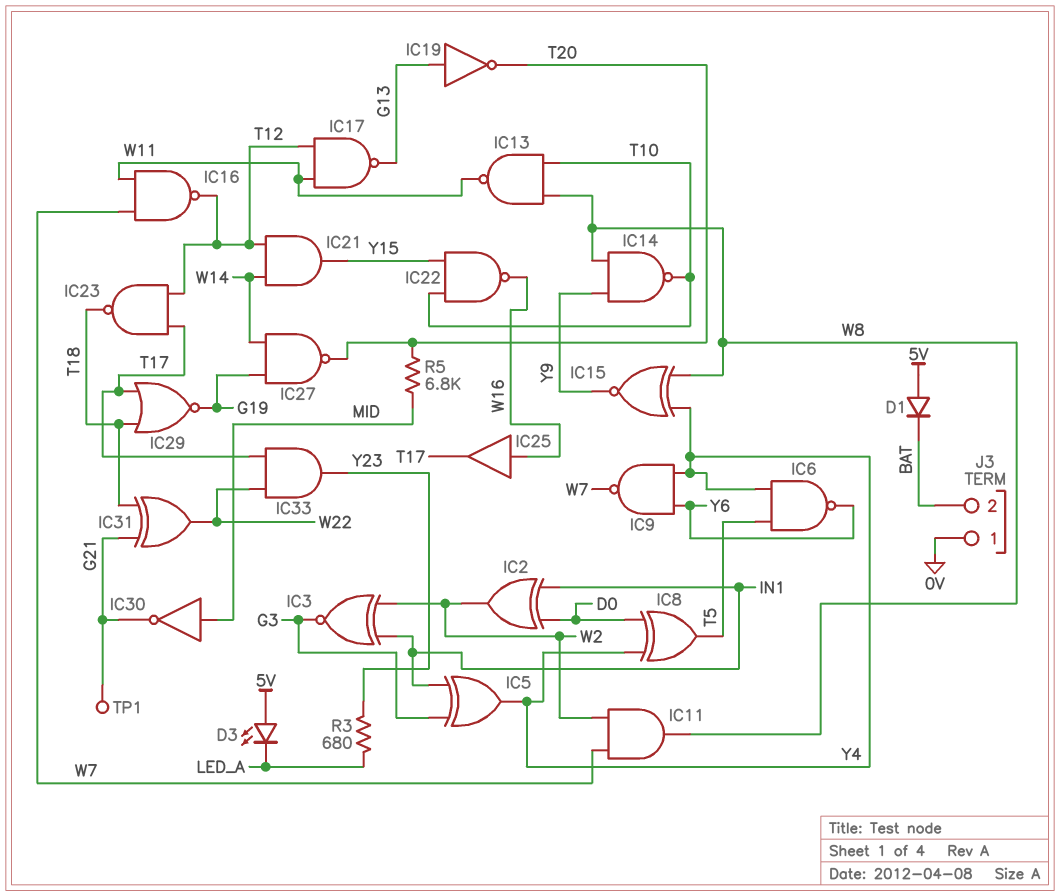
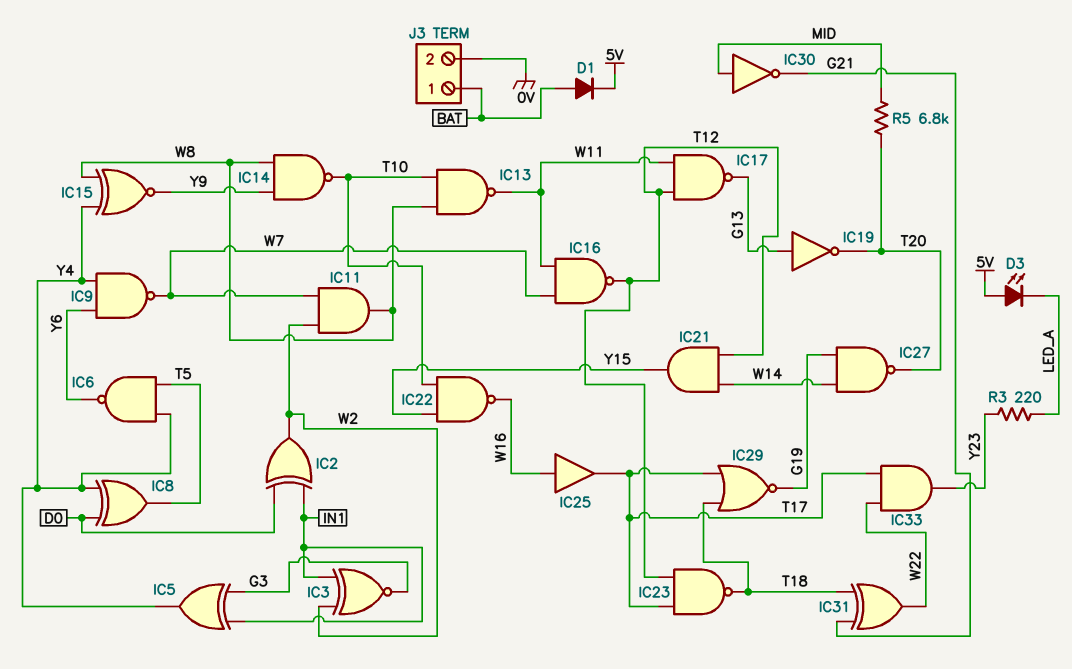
D1: diode (A 5V, K BAT) -> diode (A BAT, K 5V)
J3 pin 1: 0V -> BAT
J3 pin 2: BAT -> 0V
R3: 680 (LED_A, Y23) -> 220 (LED_A, Y23)
TP1: test point (G21) -> none

